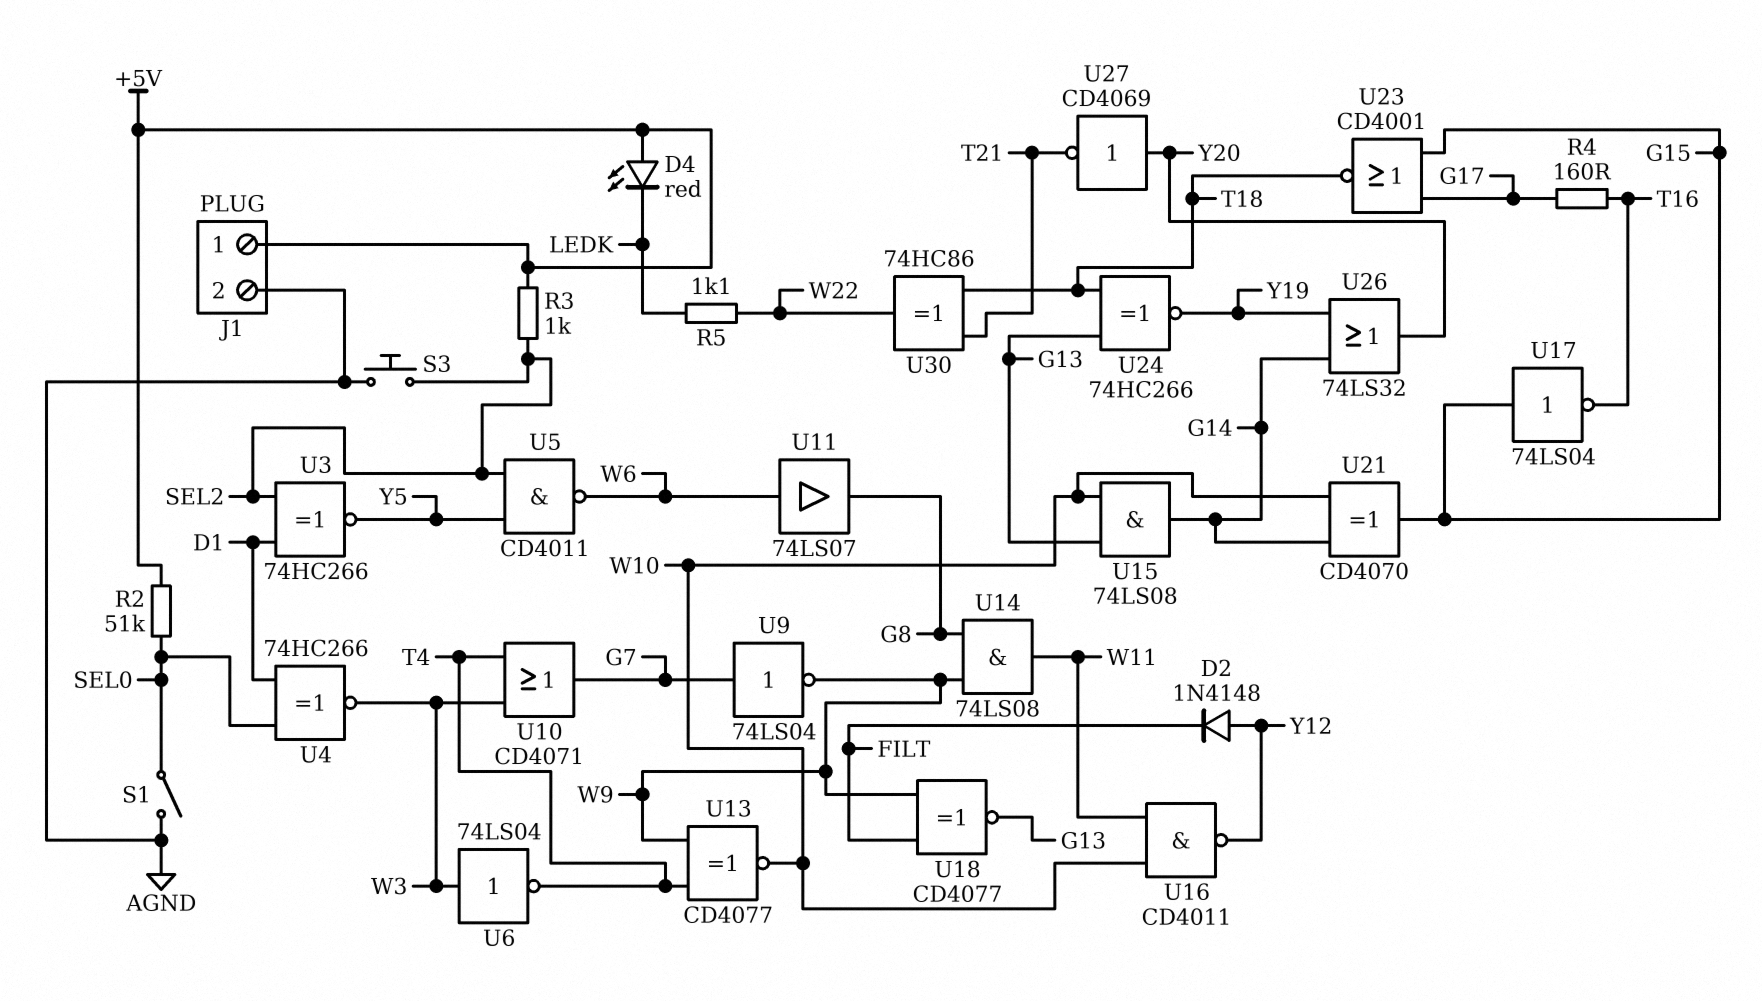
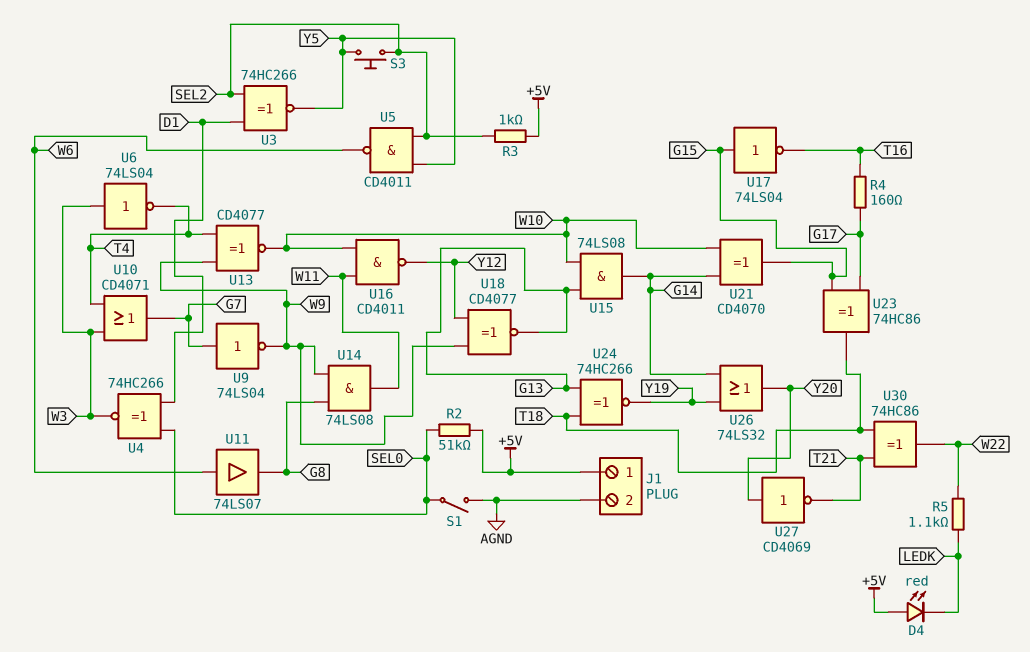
D2: diode 1N4148 (A Y12, K FILT) -> none
S3: button (AGND, SEL2) -> button (SEL2, Y5)
U18: XNOR CD4077 (in FILT, in W9, out G13) -> XNOR CD4077 (in W9, in Y12, out G13)
U23: NOR CD4001 (in G15, in G17, out T18) -> XOR 74HC86 (in G15, in G17, out T18)

